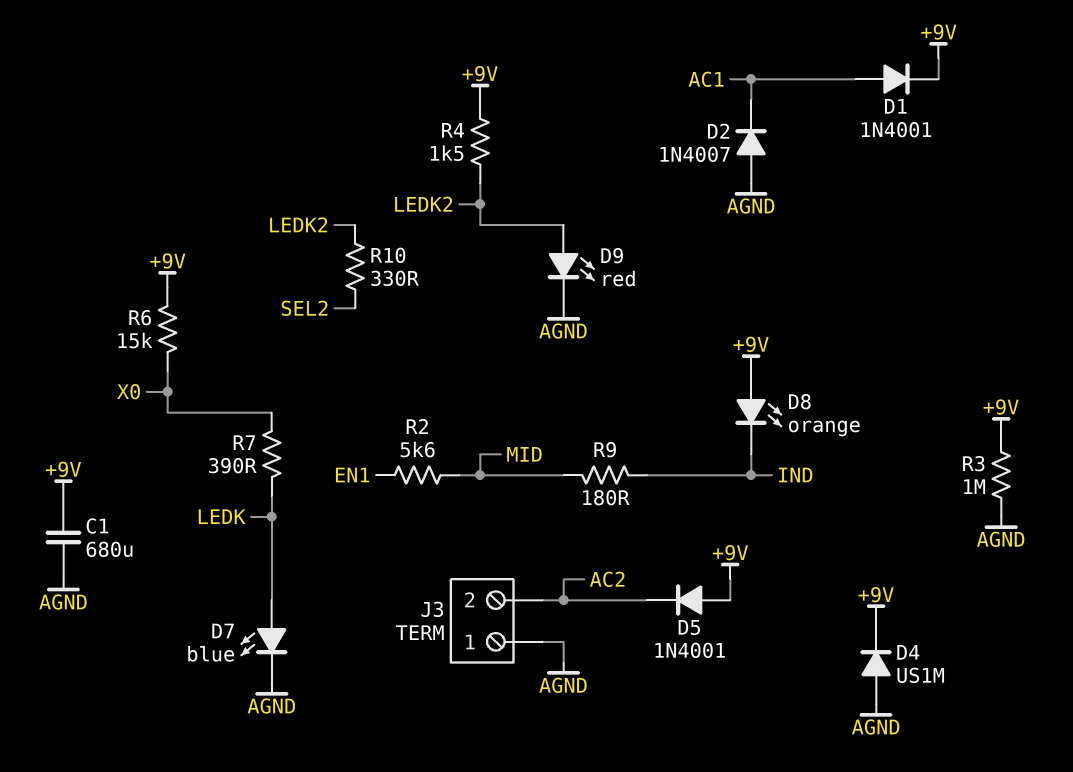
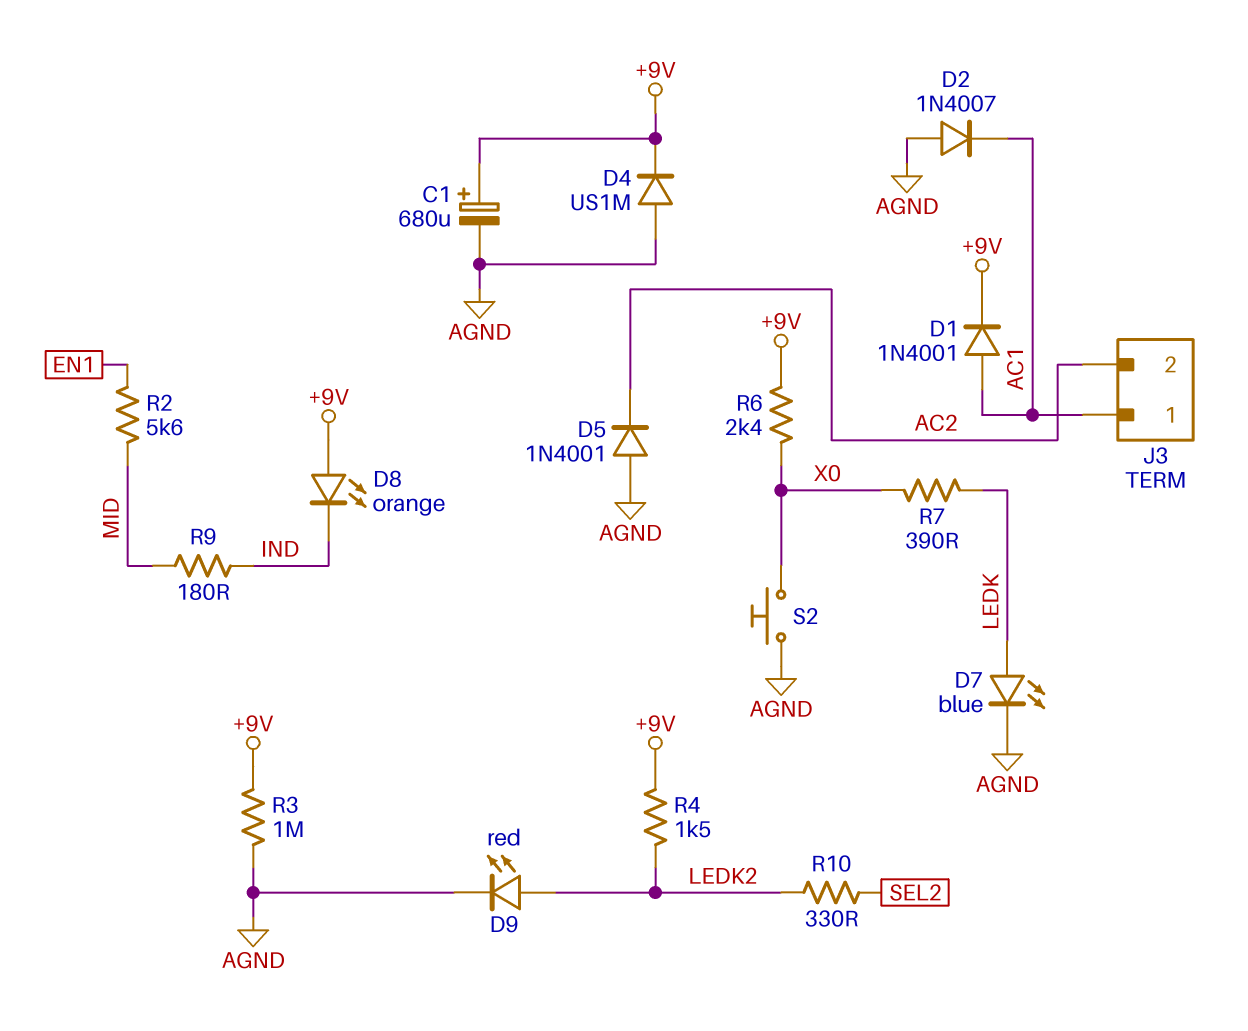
C1: 680uF (+9V, AGND) -> 680uF (plus +9V, minus AGND)
D5: diode 1N4001 (A +9V, K AC2) -> diode 1N4001 (A AGND, K AC2)
J3 pin 1: AGND -> AC1
R6: 15k (+9V, X0) -> 2.4k (+9V, X0)
S2: none -> button (AGND, X0)

